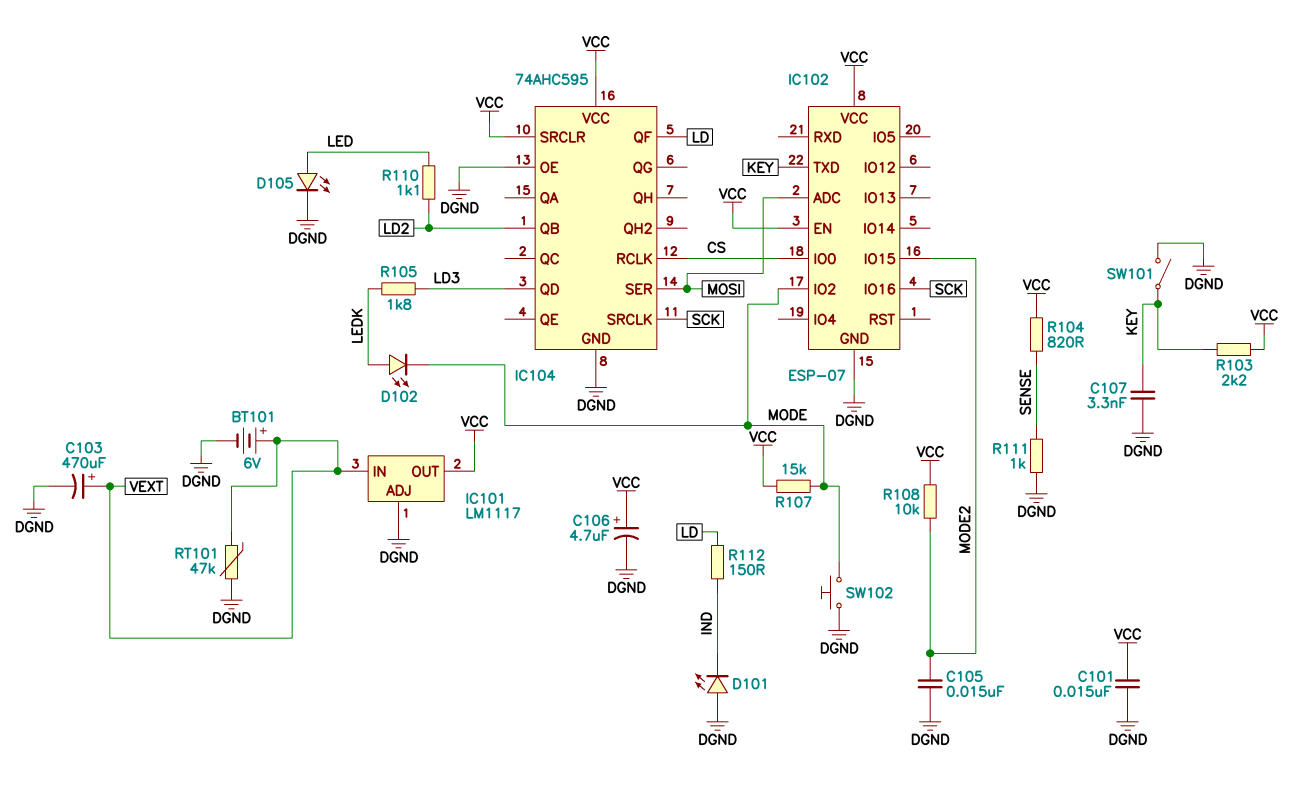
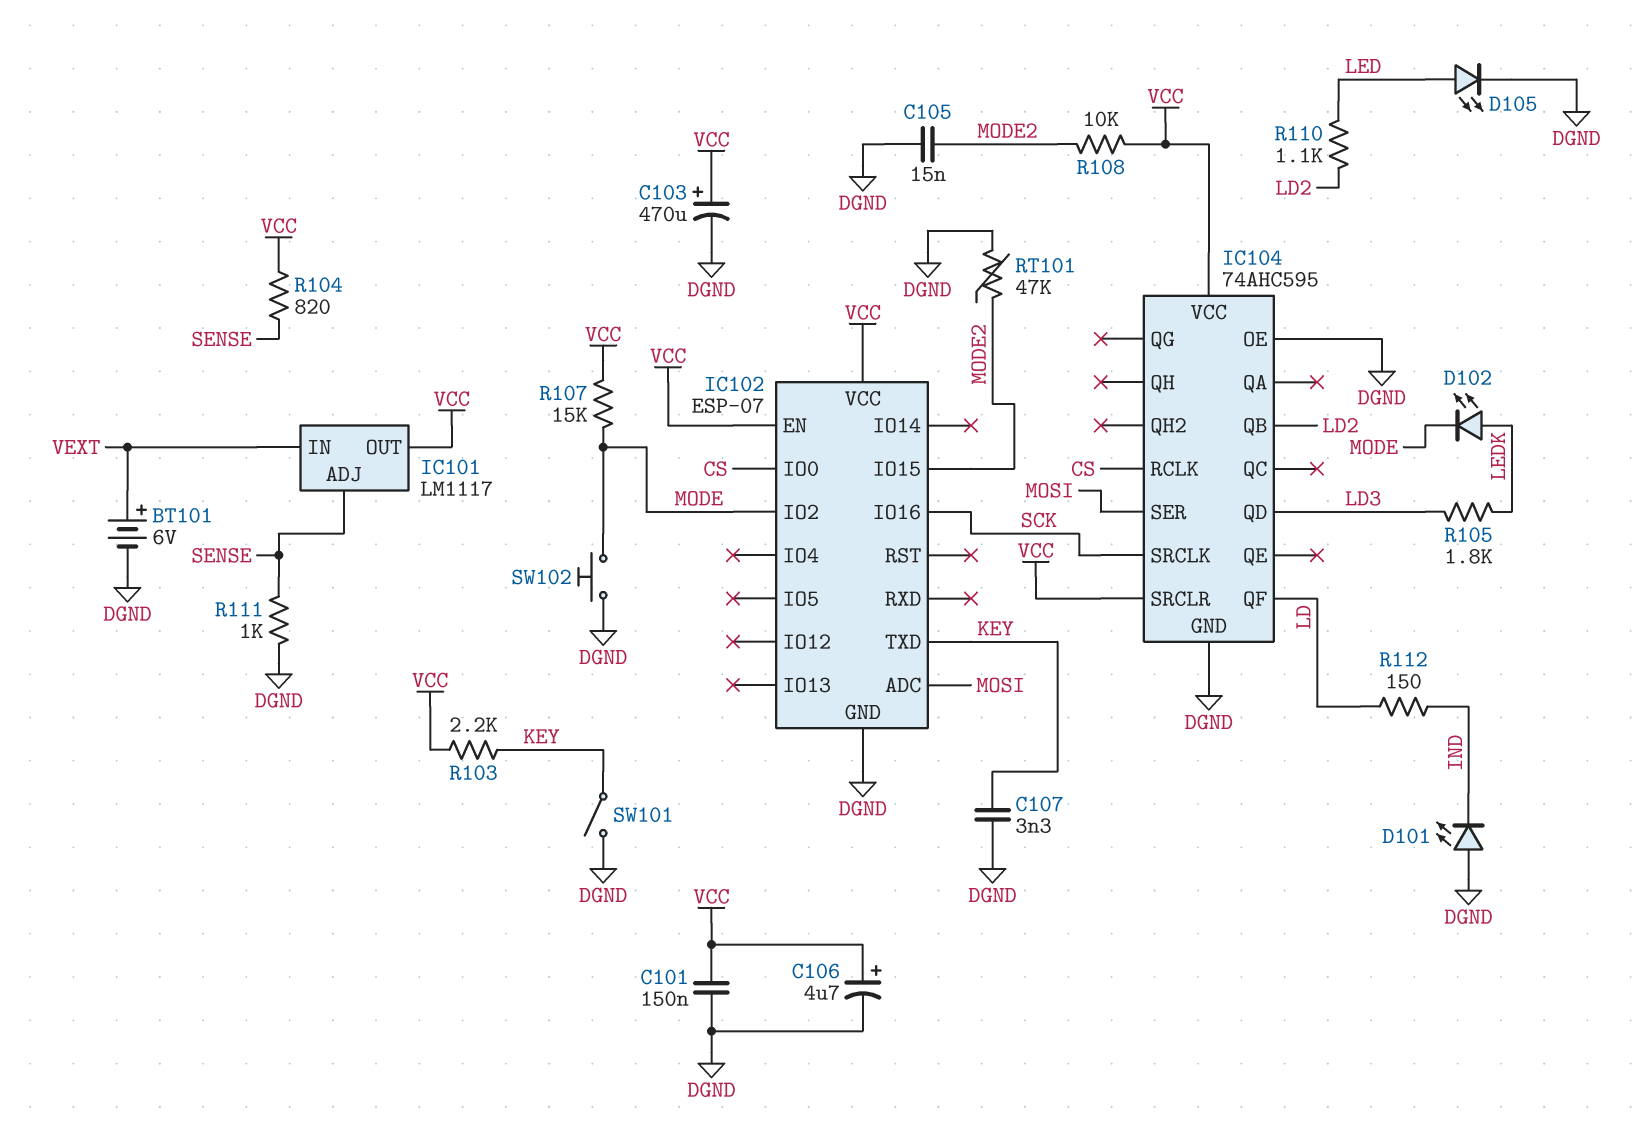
C101: 15nF (DGND, VCC) -> 150nF (DGND, VCC)
C103: 470uF (plus VEXT, minus DGND) -> 470uF (plus VCC, minus DGND)
IC101 pin ADJ: DGND -> SENSE
RT101: 47k (DGND, VEXT) -> 47k (DGND, MODE2)

